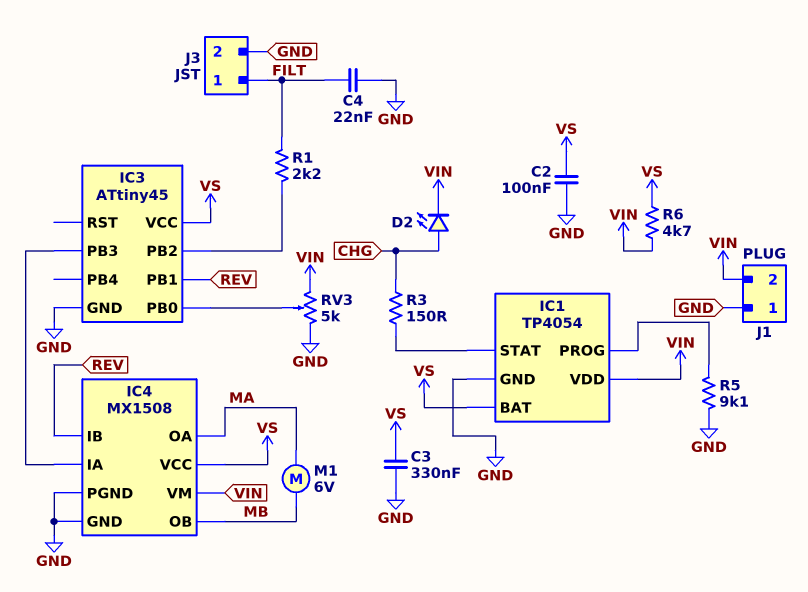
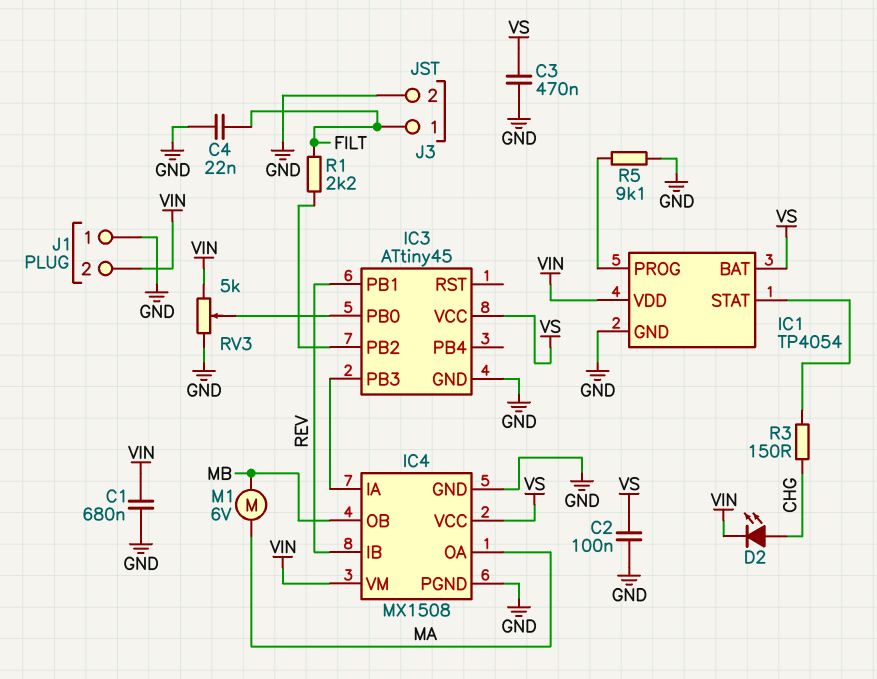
C1: none -> 680nF (GND, VIN)
C3: 330nF (GND, VS) -> 470nF (GND, VS)
R6: 4.7k (VIN, VS) -> none

